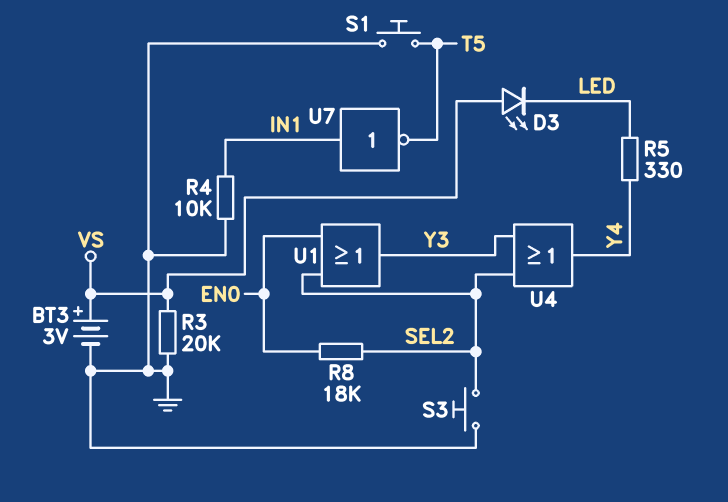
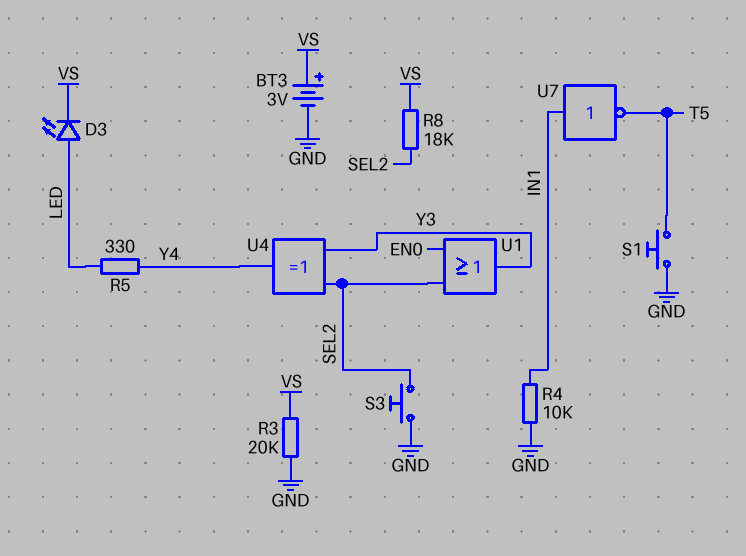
D3: LED (A VS, K LED) -> LED (A LED, K VS)
R8: 18k (EN0, SEL2) -> 18k (SEL2, VS)
U4: OR (in SEL2, in Y3, out Y4) -> XOR (in SEL2, in Y3, out Y4)

